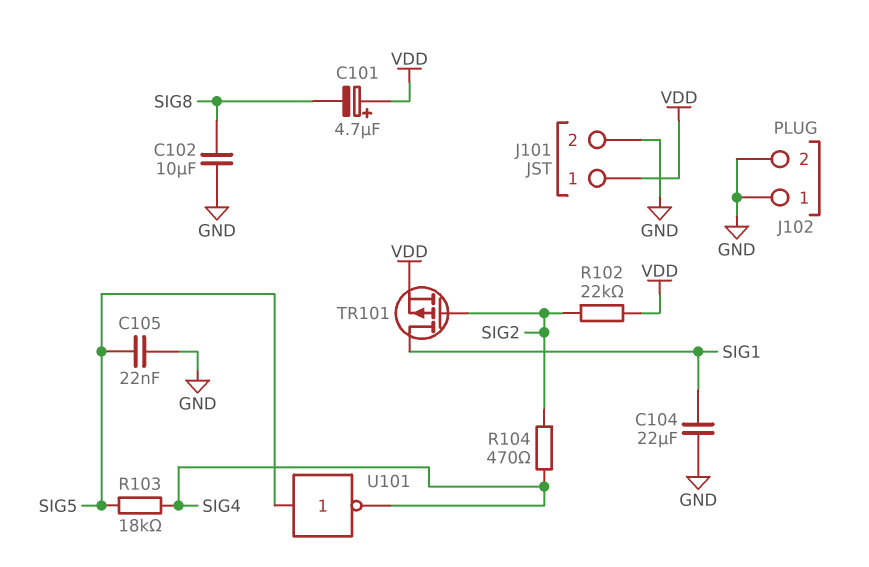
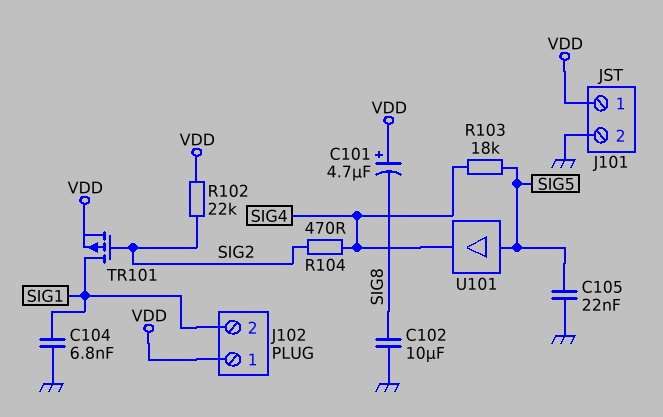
C104: 22uF (GND, SIG1) -> 6.8nF (GND, SIG1)
J102 pin 1: GND -> VDD
J102 pin 2: GND -> SIG1
U101: NOT (in SIG5, out SIG4) -> buffer (in SIG5, out SIG4)

